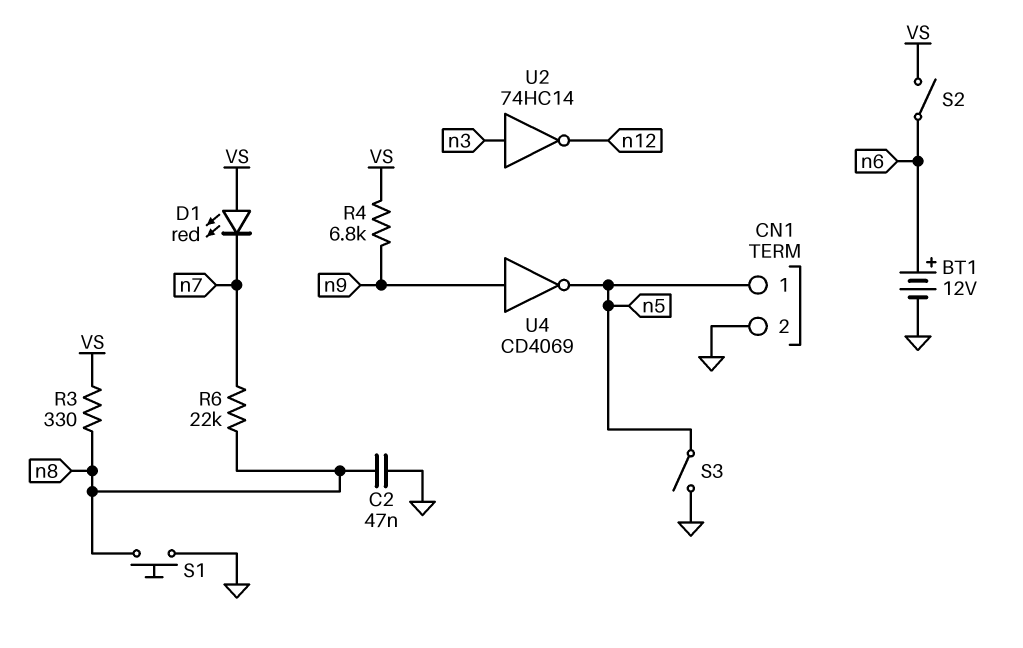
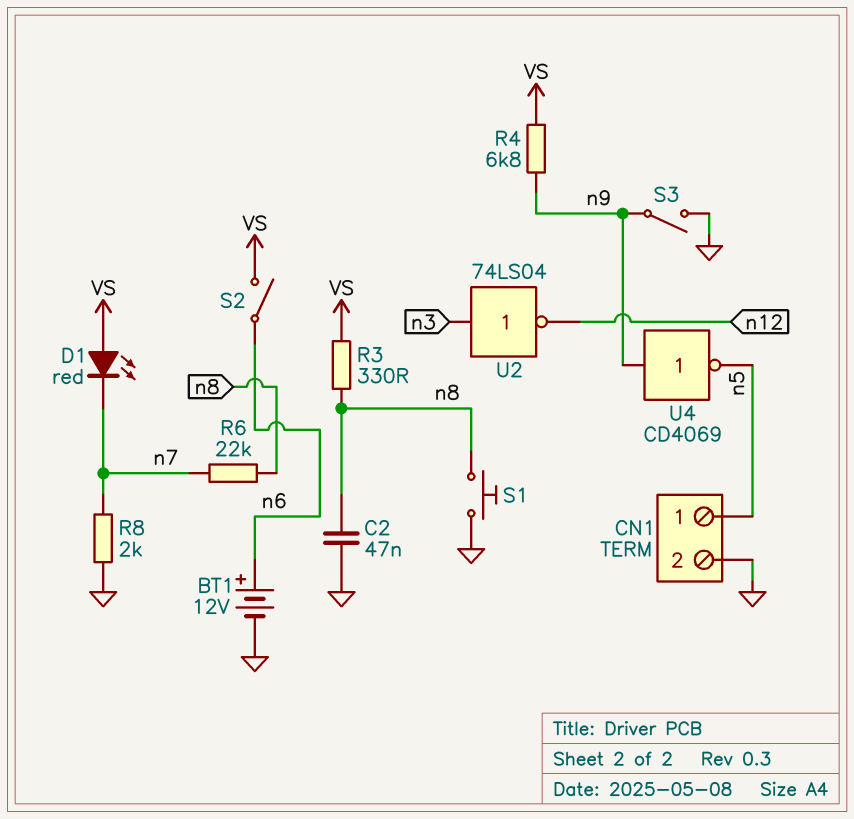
R8: none -> 2k (GND, n7)
S3: switch (GND, n5) -> switch (GND, n9)
U2: NOT 74HC14 (in n3, out n12) -> NOT 74LS04 (in n3, out n12)

